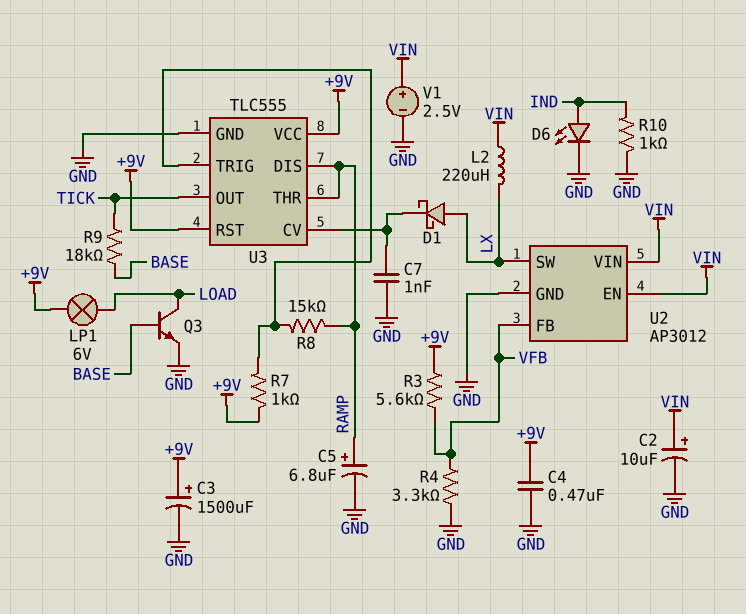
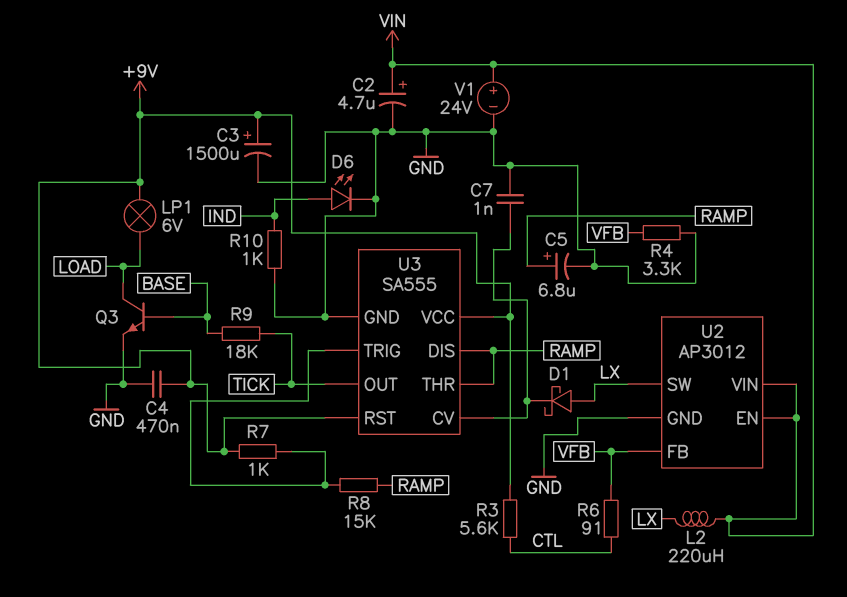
C2: 10uF (plus VIN, minus GND) -> 4.7uF (plus VIN, minus GND)
R3: 5.6k (+9V, VFB) -> 5.6k (+9V, CTL)
R6: none -> 91 (CTL, VFB)
U3: TLC555 -> SA555
V1: 2.5V (plus VIN, minus GND) -> 24V (plus VIN, minus GND)

